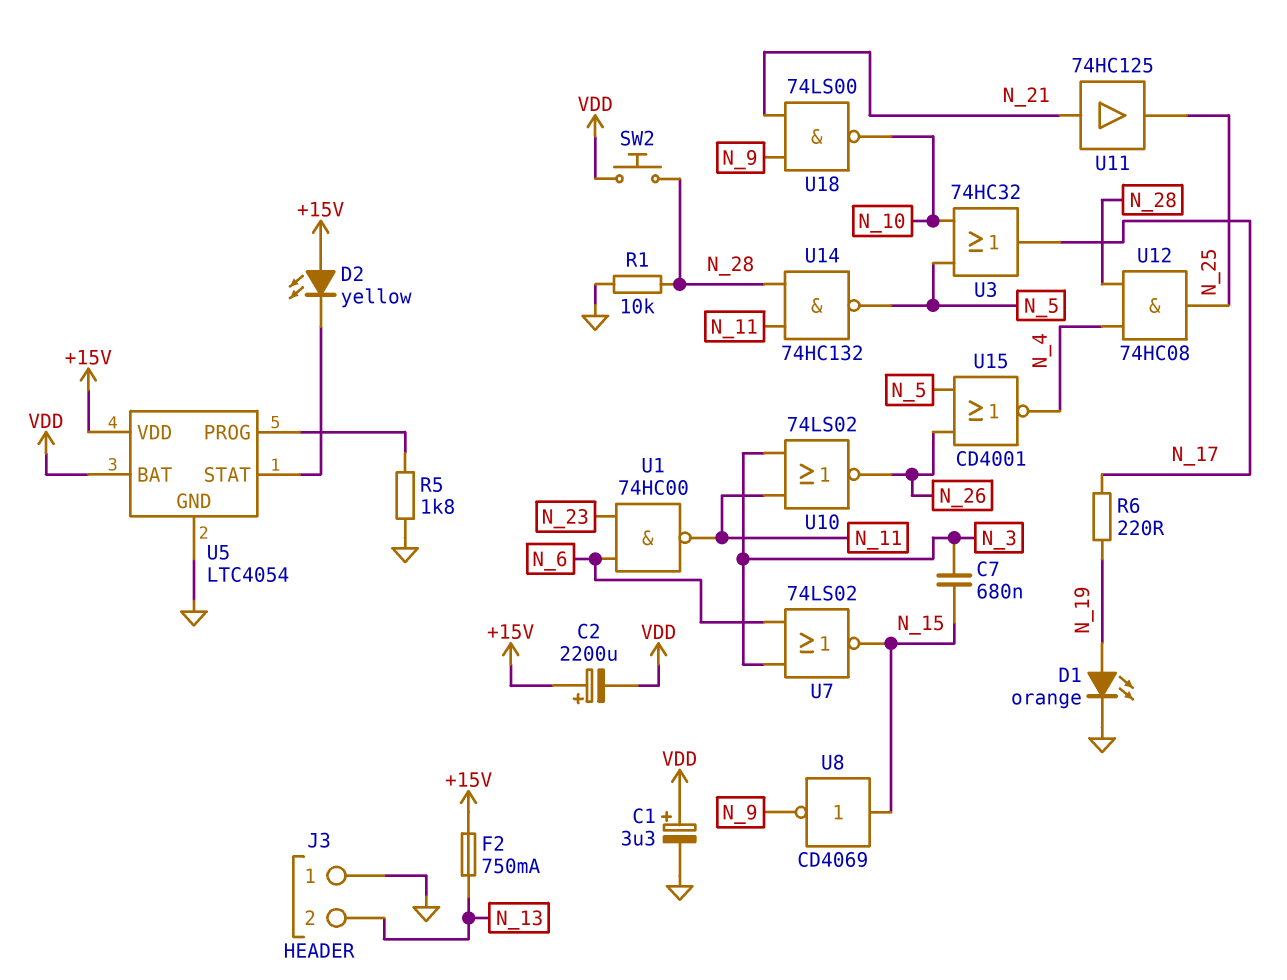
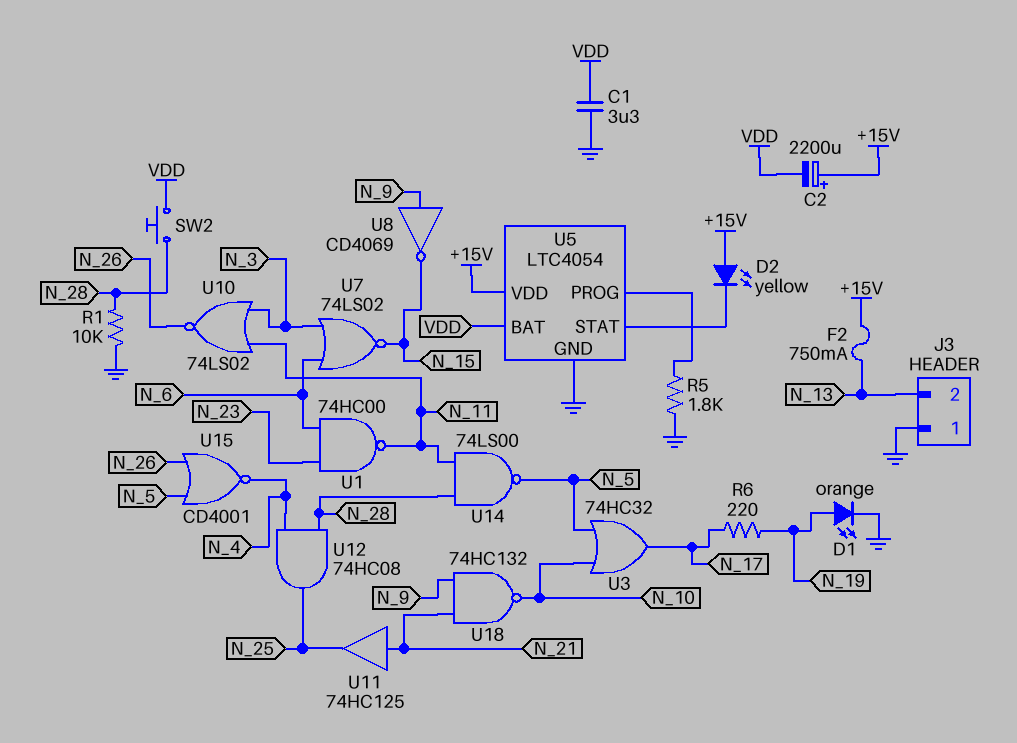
C1: 3.3uF (plus VDD, minus GND) -> 3.3uF (GND, VDD)
C7: 680nF (N_3, N_15) -> none
U8: NOT CD4069 (in N_15, out N_9) -> NOT CD4069 (in N_9, out N_15)
U14: NAND 74HC132 (in N_11, in N_28, out N_5) -> NAND 74LS00 (in N_11, in N_28, out N_5)
U18: NAND 74LS00 (in N_9, in N_21, out N_10) -> NAND 74HC132 (in N_9, in N_21, out N_10)

